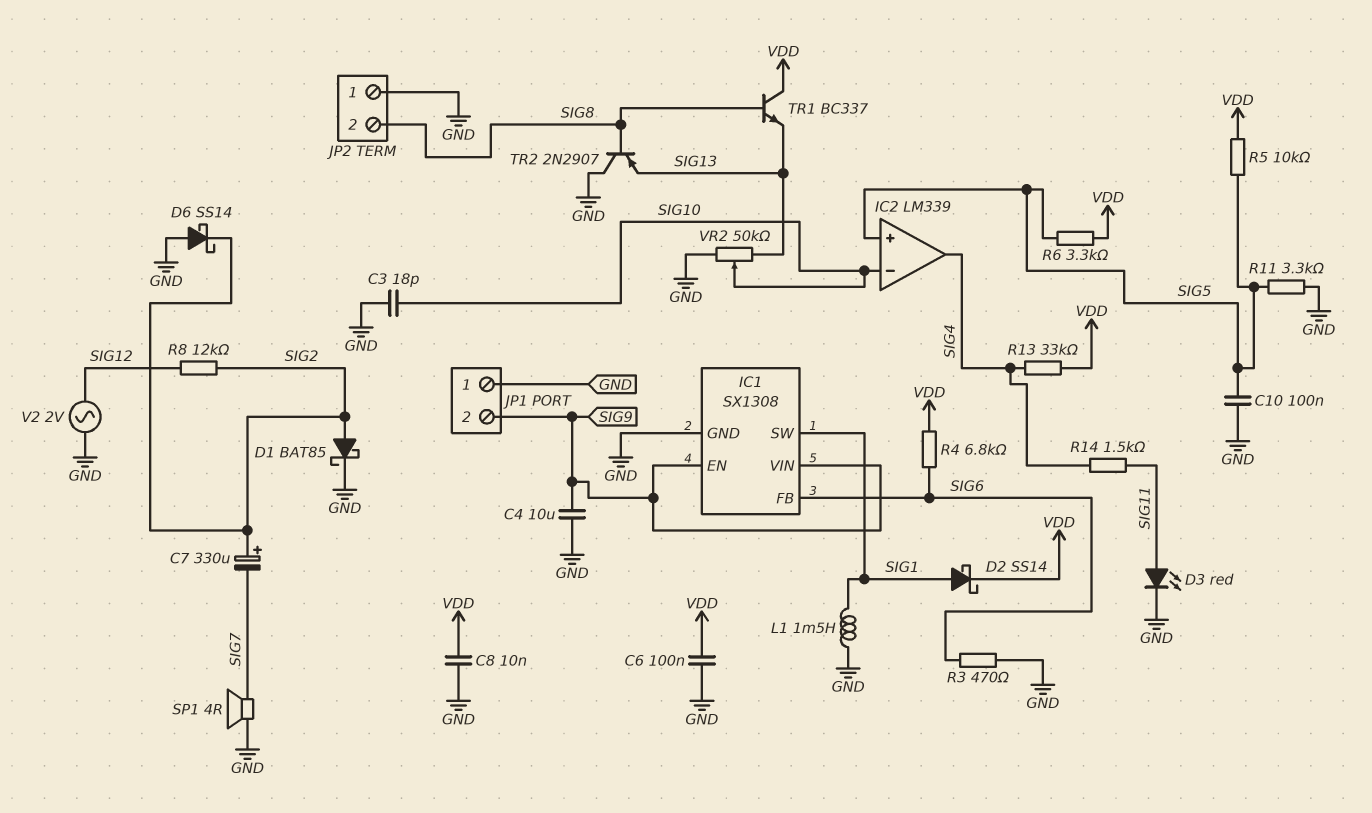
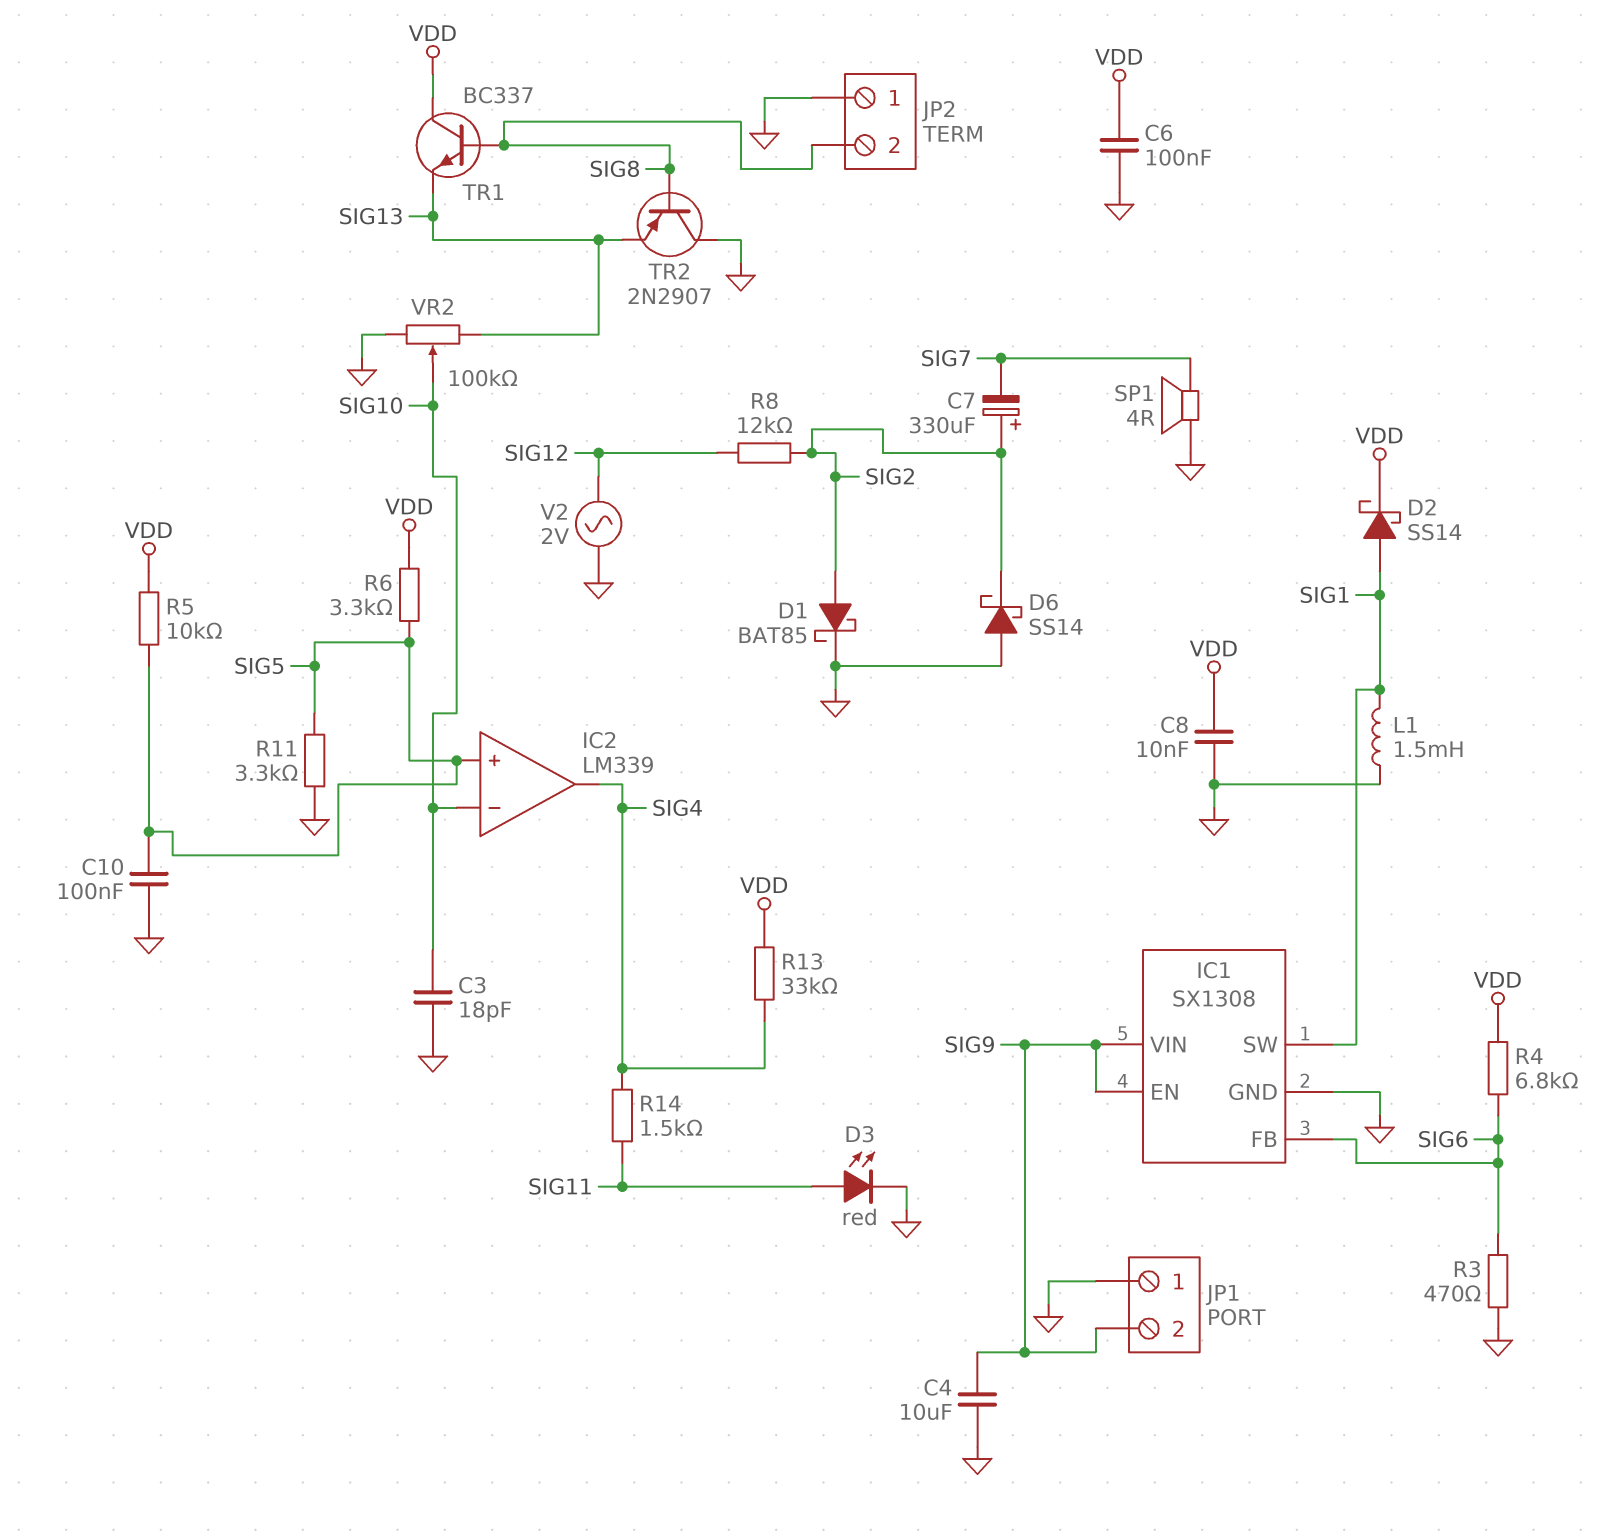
VR2: 50k (GND, SIG13, wiper SIG10) -> 100k (GND, SIG13, wiper SIG10)

